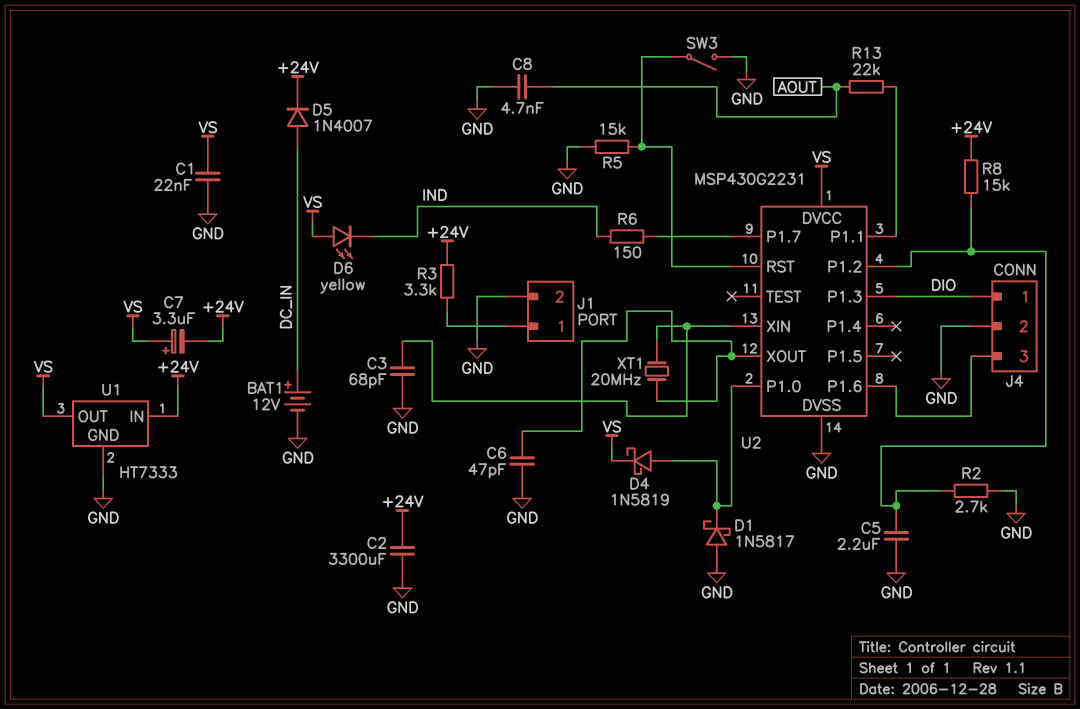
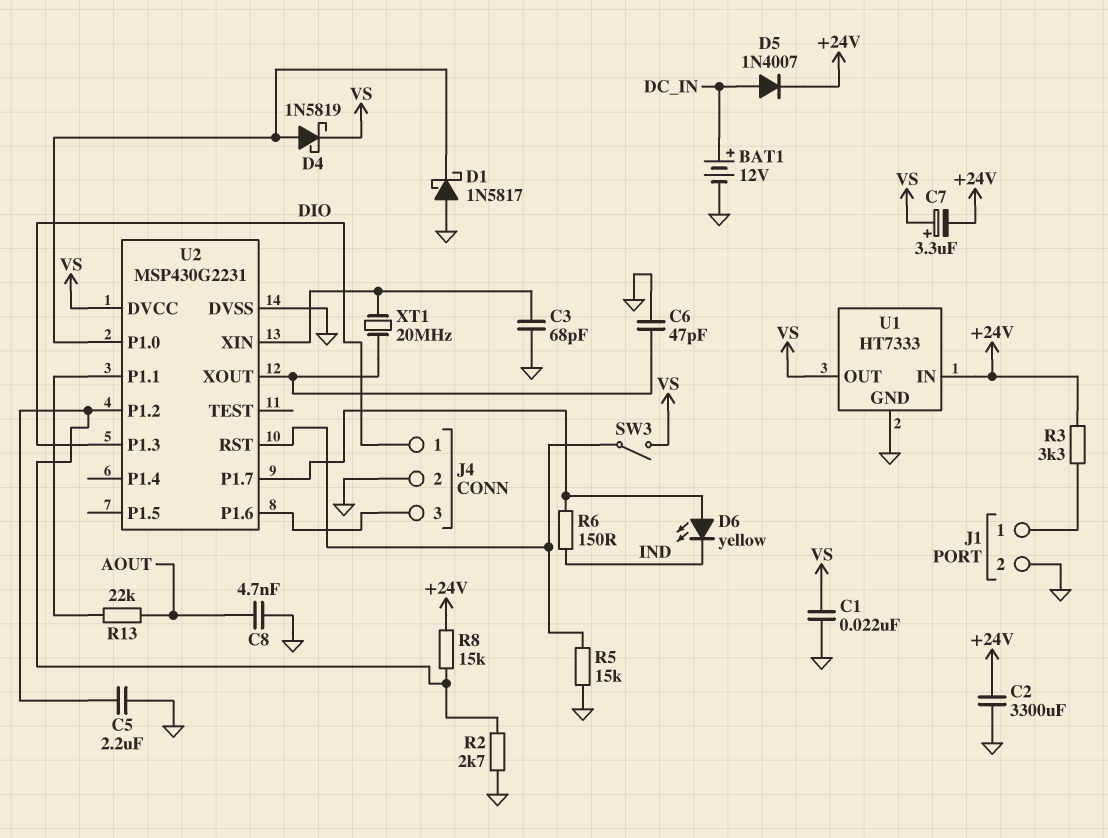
D6: LED yellow (A VS, K IND) -> LED yellow (A U2/P1.7, K IND)
SW3: switch (GND, U2/RST) -> switch (U2/RST, VS)

